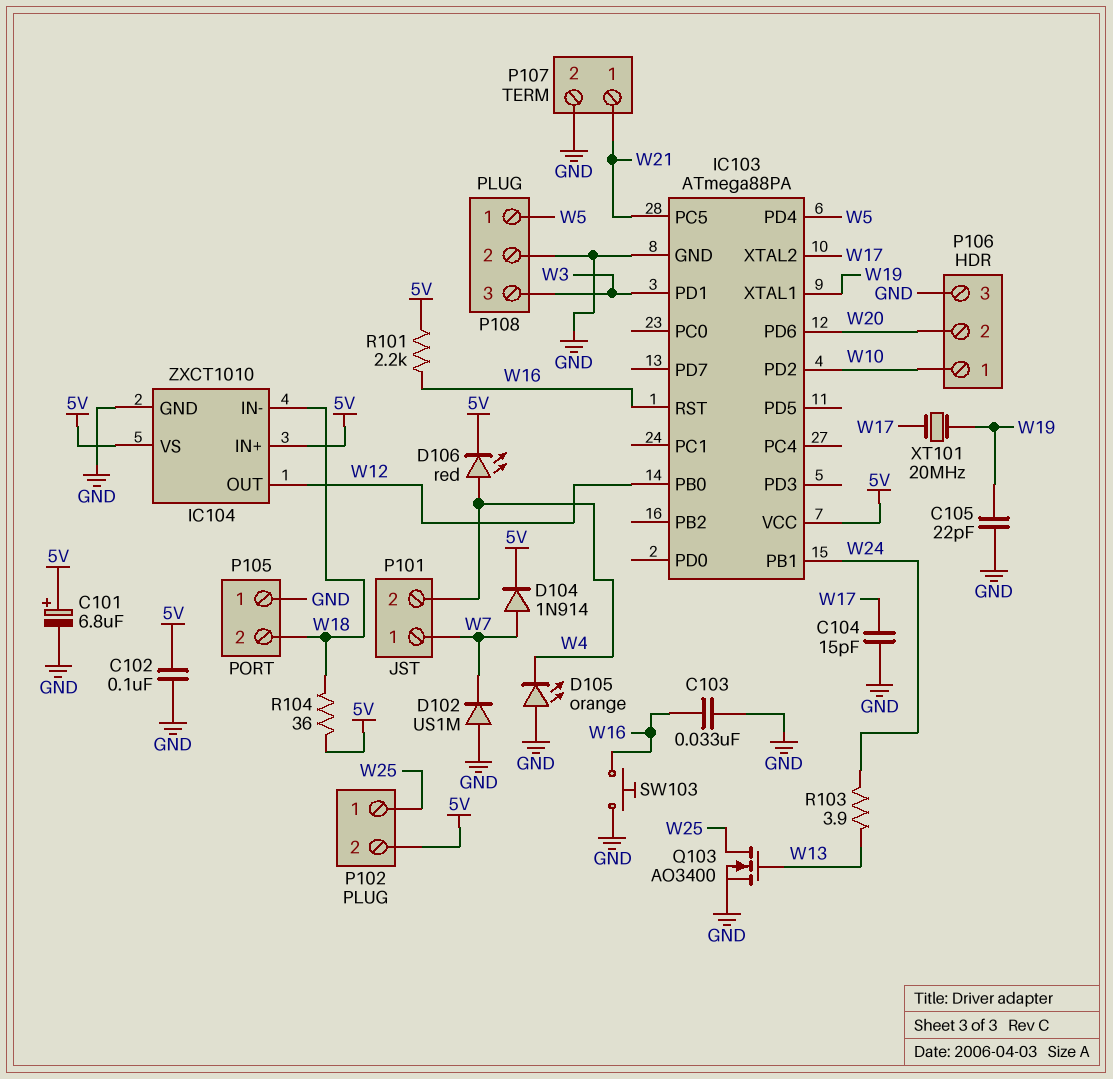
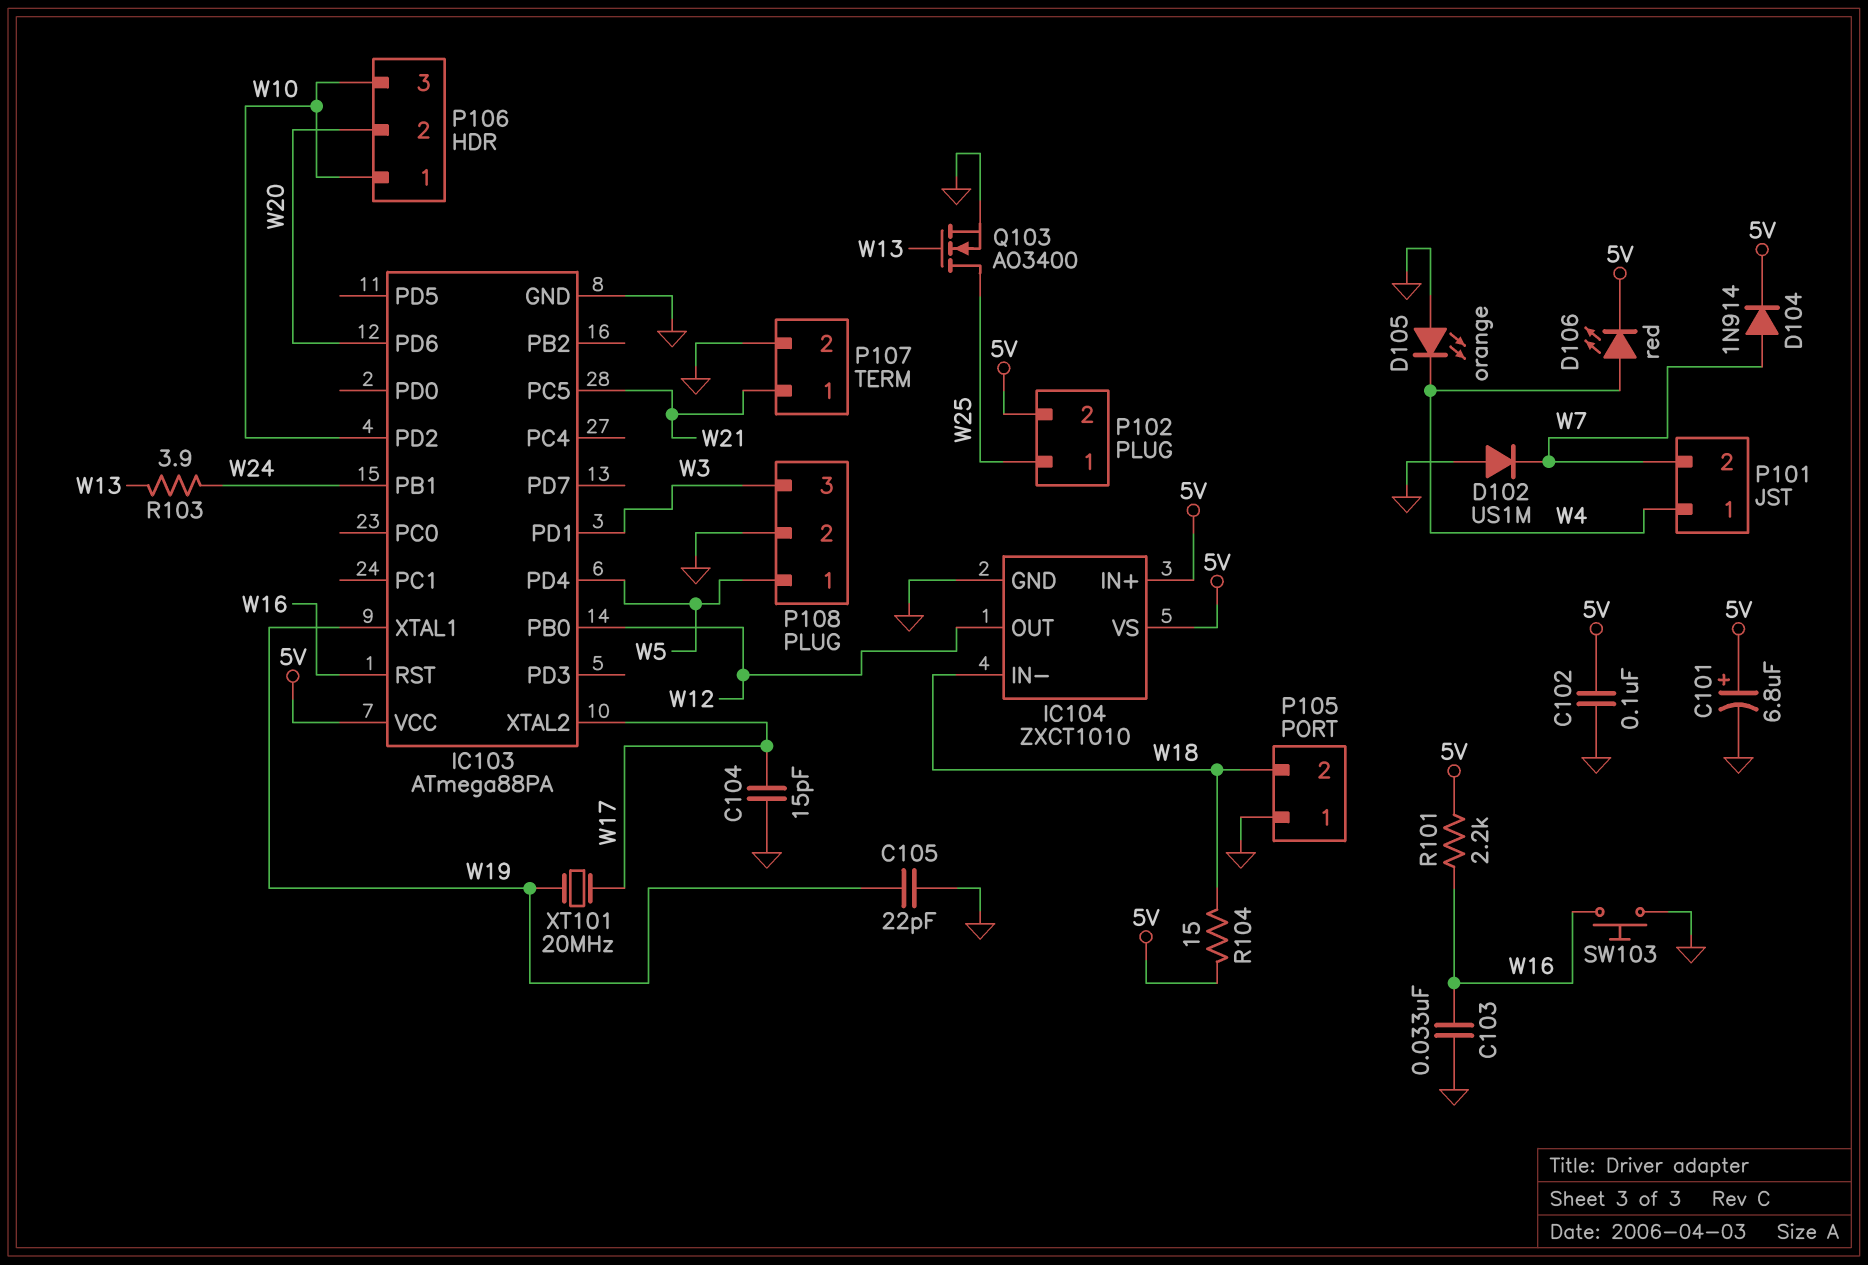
P101 pin 1: W7 -> W4
P101 pin 2: W4 -> W7
P106 pin 3: GND -> W10
R104: 36 (5V, W18) -> 15 (5V, W18)

